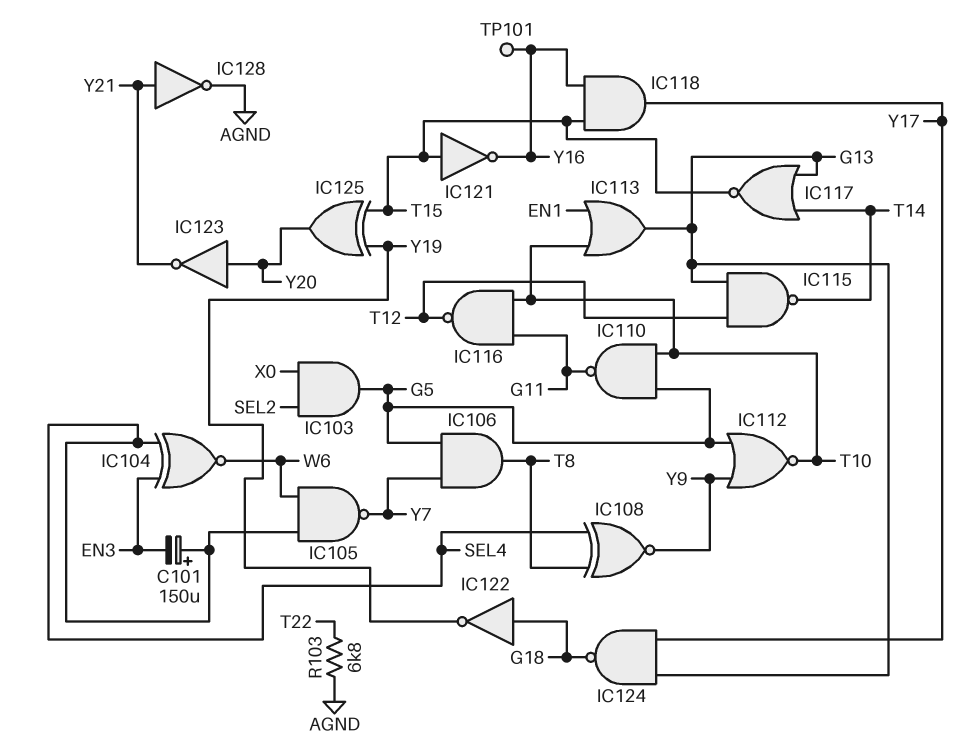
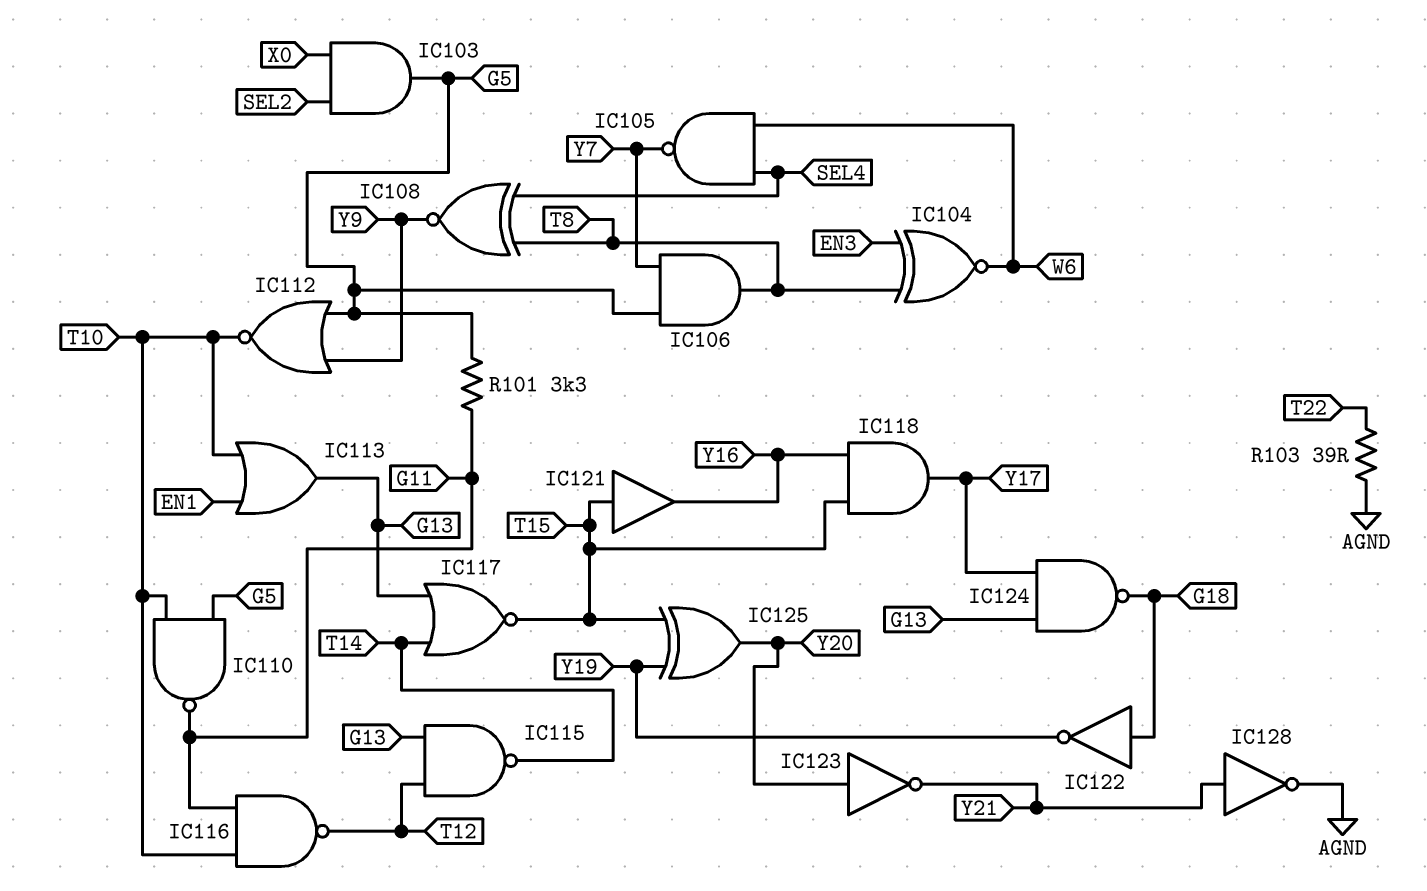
C101: 150uF (plus SEL4, minus EN3) -> none
IC104: XNOR (in EN3, in SEL4, out W6) -> XNOR (in EN3, in T8, out W6)
IC121: NOT (in T15, out Y16) -> buffer (in T15, out Y16)
R101: none -> 3.3k (G5, G11)
R103: 6.8k (AGND, T22) -> 39 (AGND, T22)
TP101: test point (Y16) -> none

